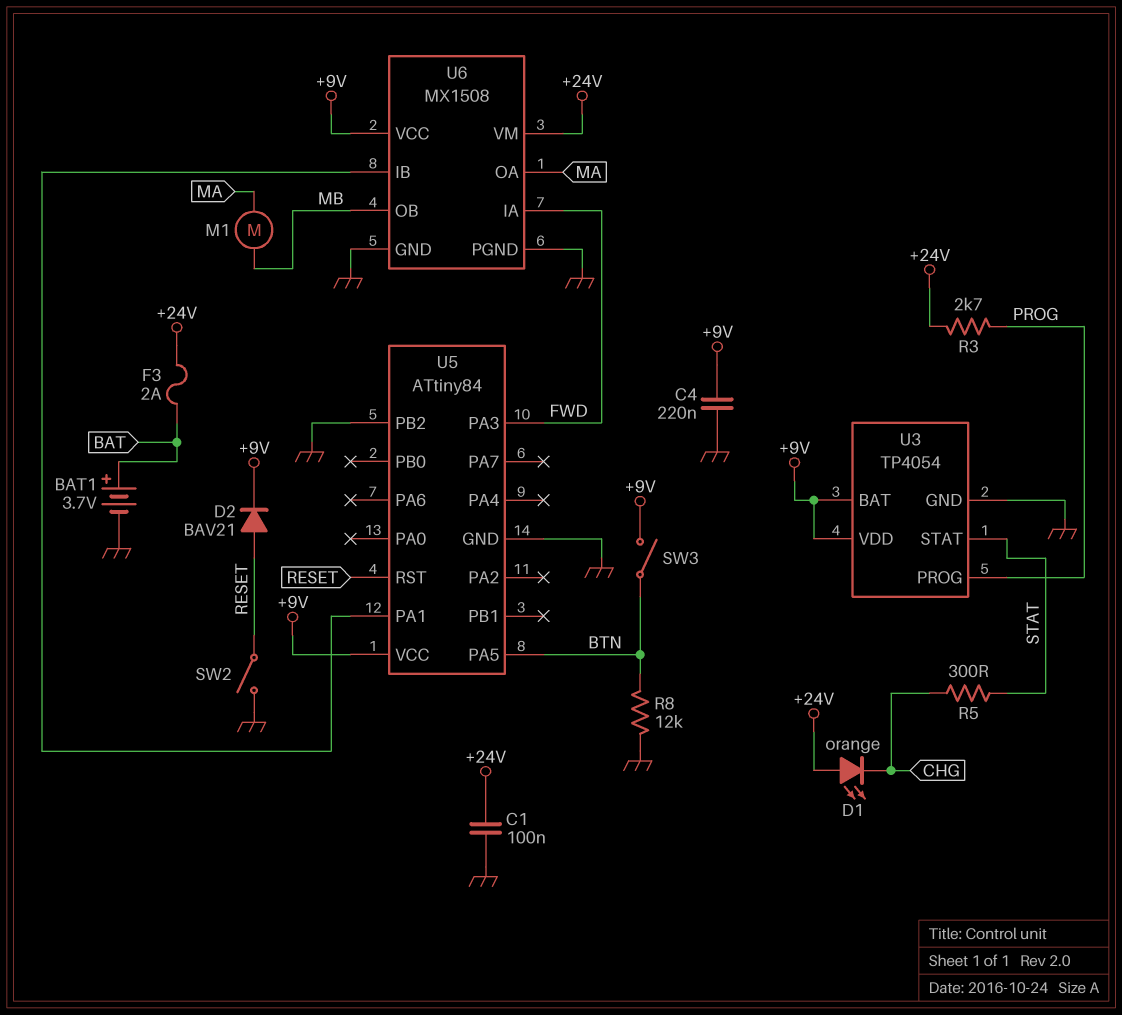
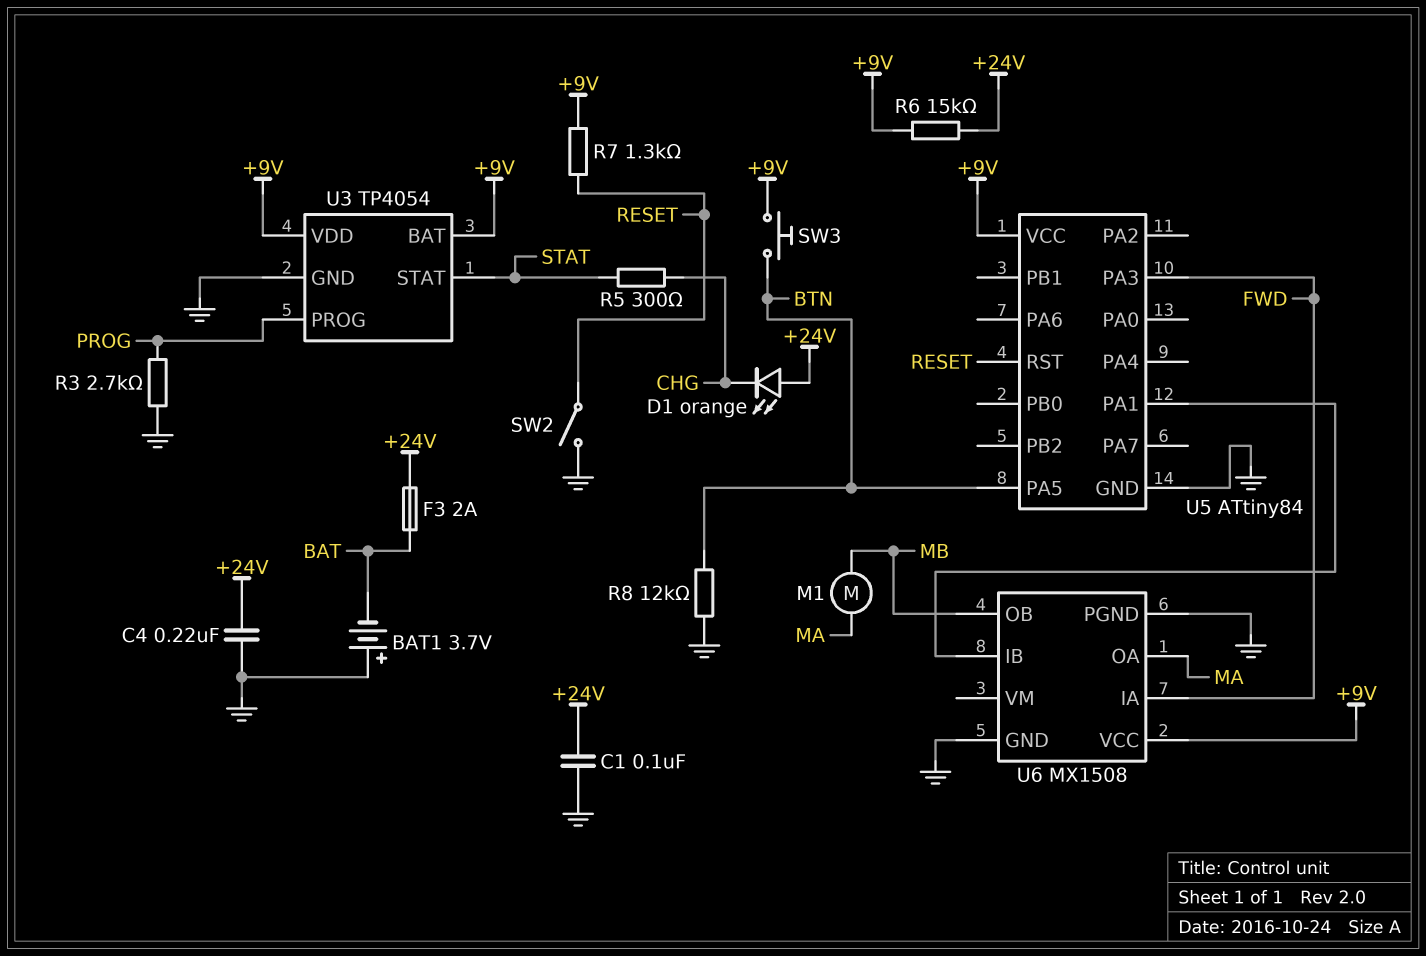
BAT1: 3.7V (plus BAT, minus GND) -> 3.7V (plus GND, minus BAT)
C4: 220nF (+9V, GND) -> 220nF (+24V, GND)
D2: diode BAV21 (A RESET, K +9V) -> none
R3: 2.7k (+24V, PROG) -> 2.7k (GND, PROG)
R6: none -> 15k (+9V, +24V)
R7: none -> 1.3k (+9V, RESET)
SW3: switch (+9V, BTN) -> button (+9V, BTN)
U5 pin PB2: GND -> none
U6 pin VM: +24V -> none

